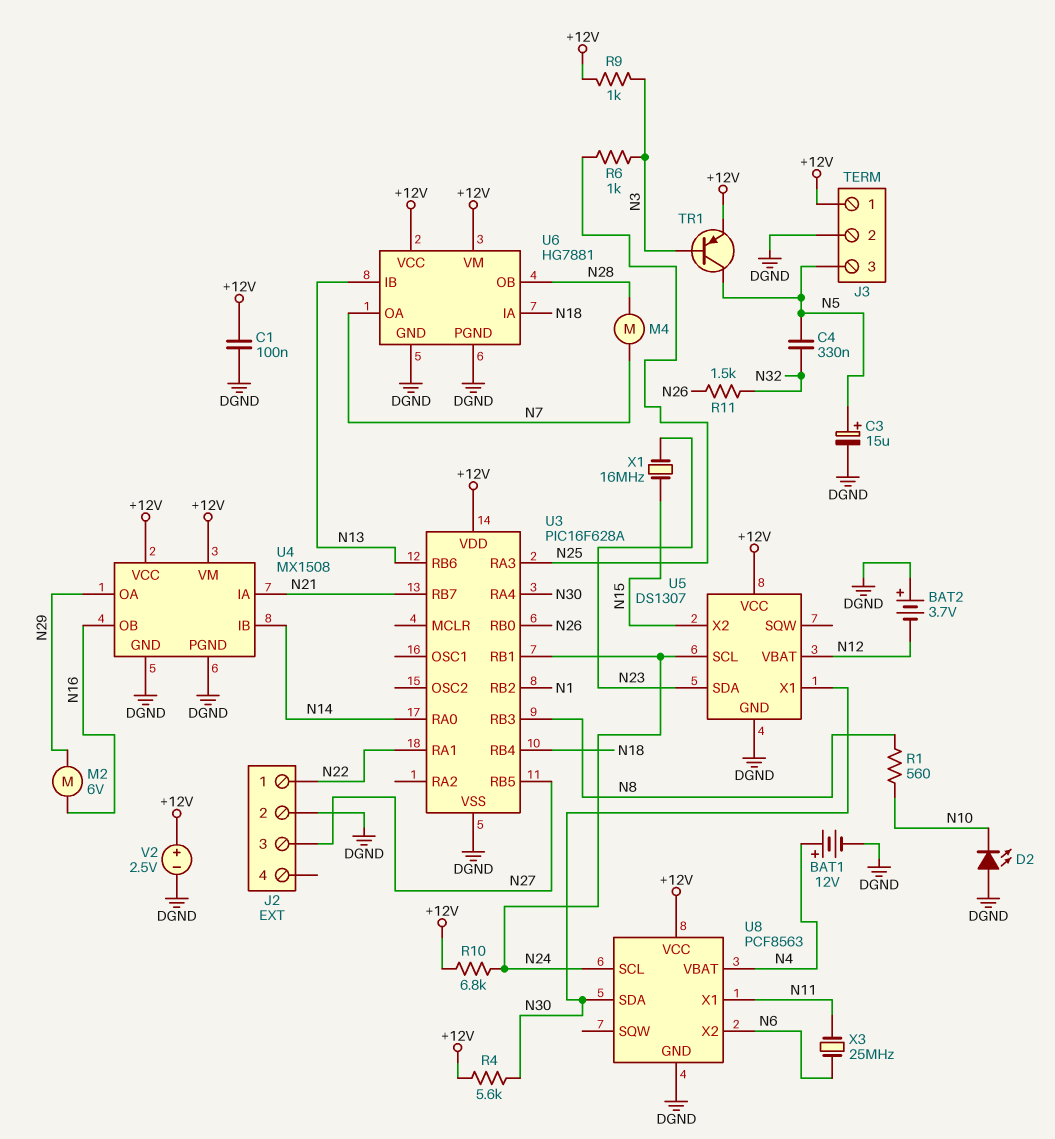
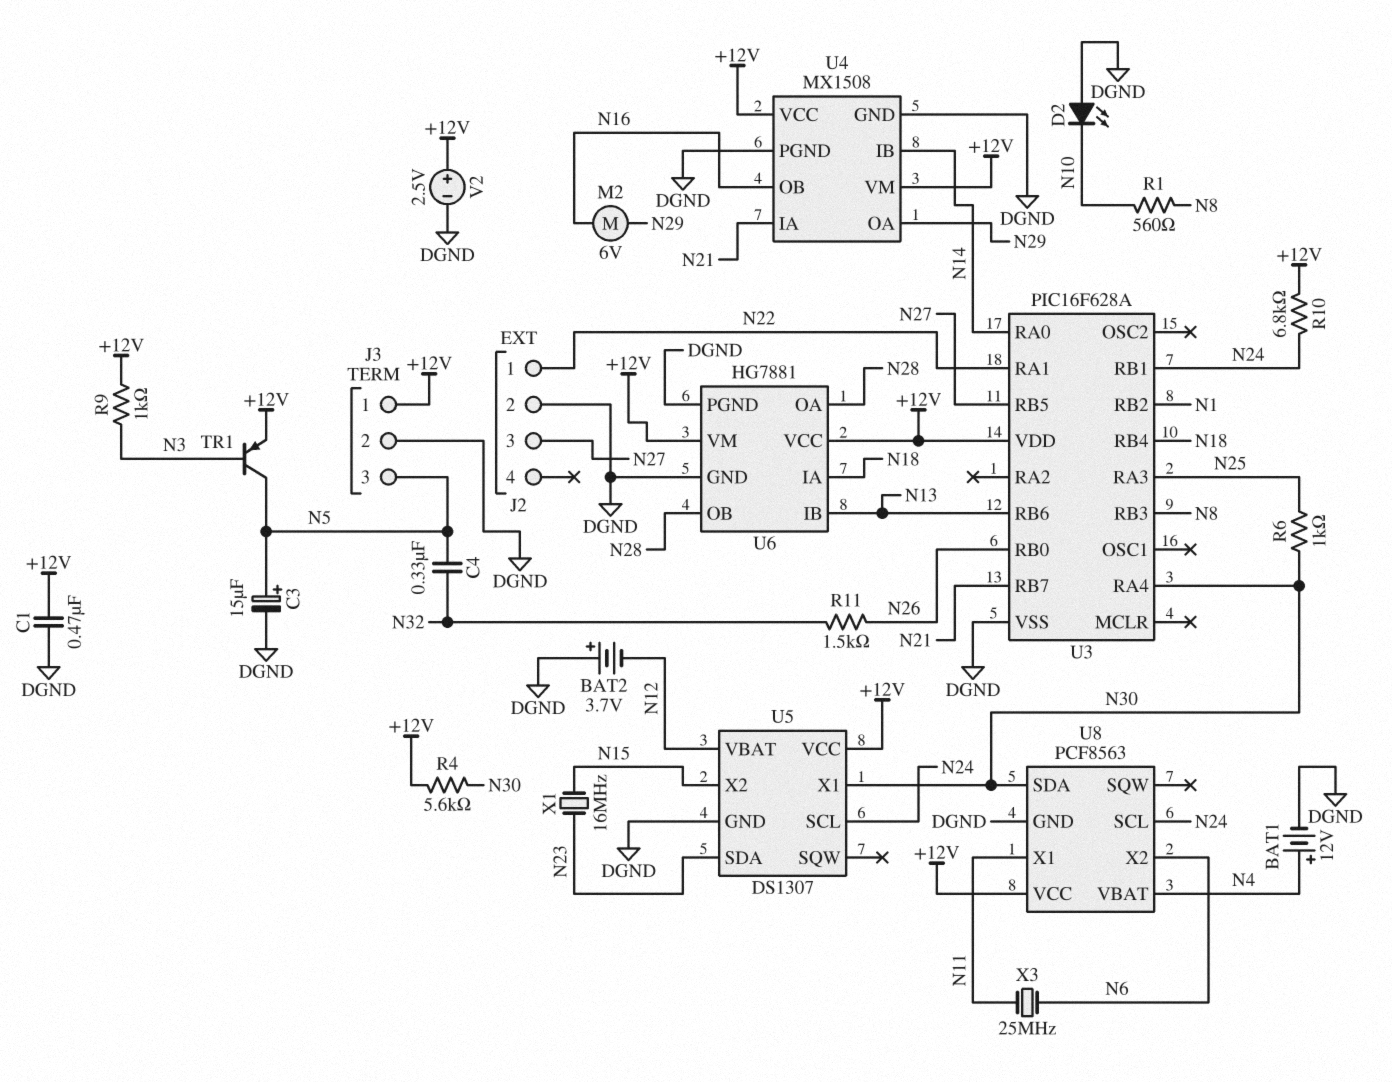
C1: 100nF (+12V, DGND) -> 470nF (+12V, DGND)
M4: motor (N7, N28) -> none
R6: 1k (N3, N25) -> 1k (N25, N30)
U6 pin OA: N7 -> N28

